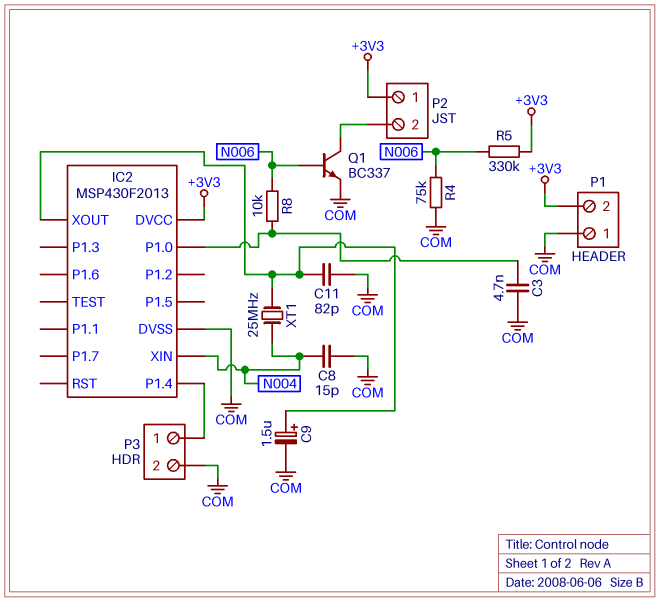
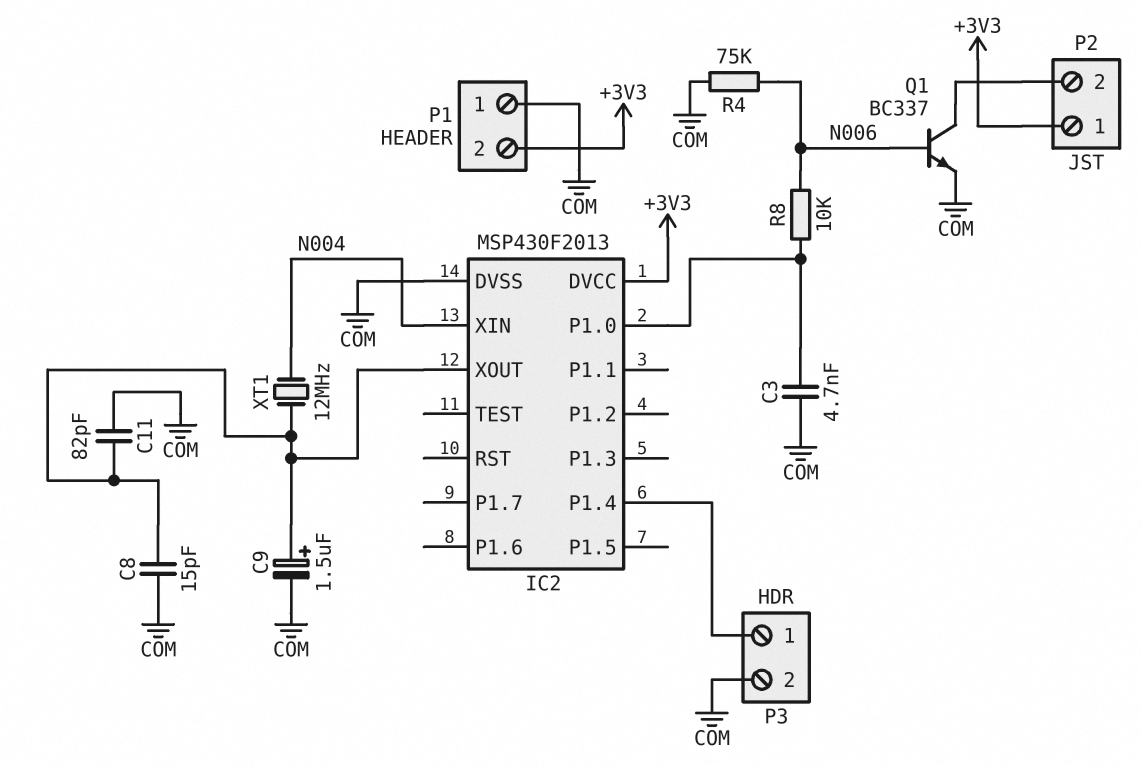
C8: 15pF (COM, N004) -> 15pF (COM, IC2/XOUT)
R5: 330k (+3V3, N006) -> none
XT1: 25MHz (IC2/XOUT, N004) -> 12MHz (IC2/XOUT, N004)

